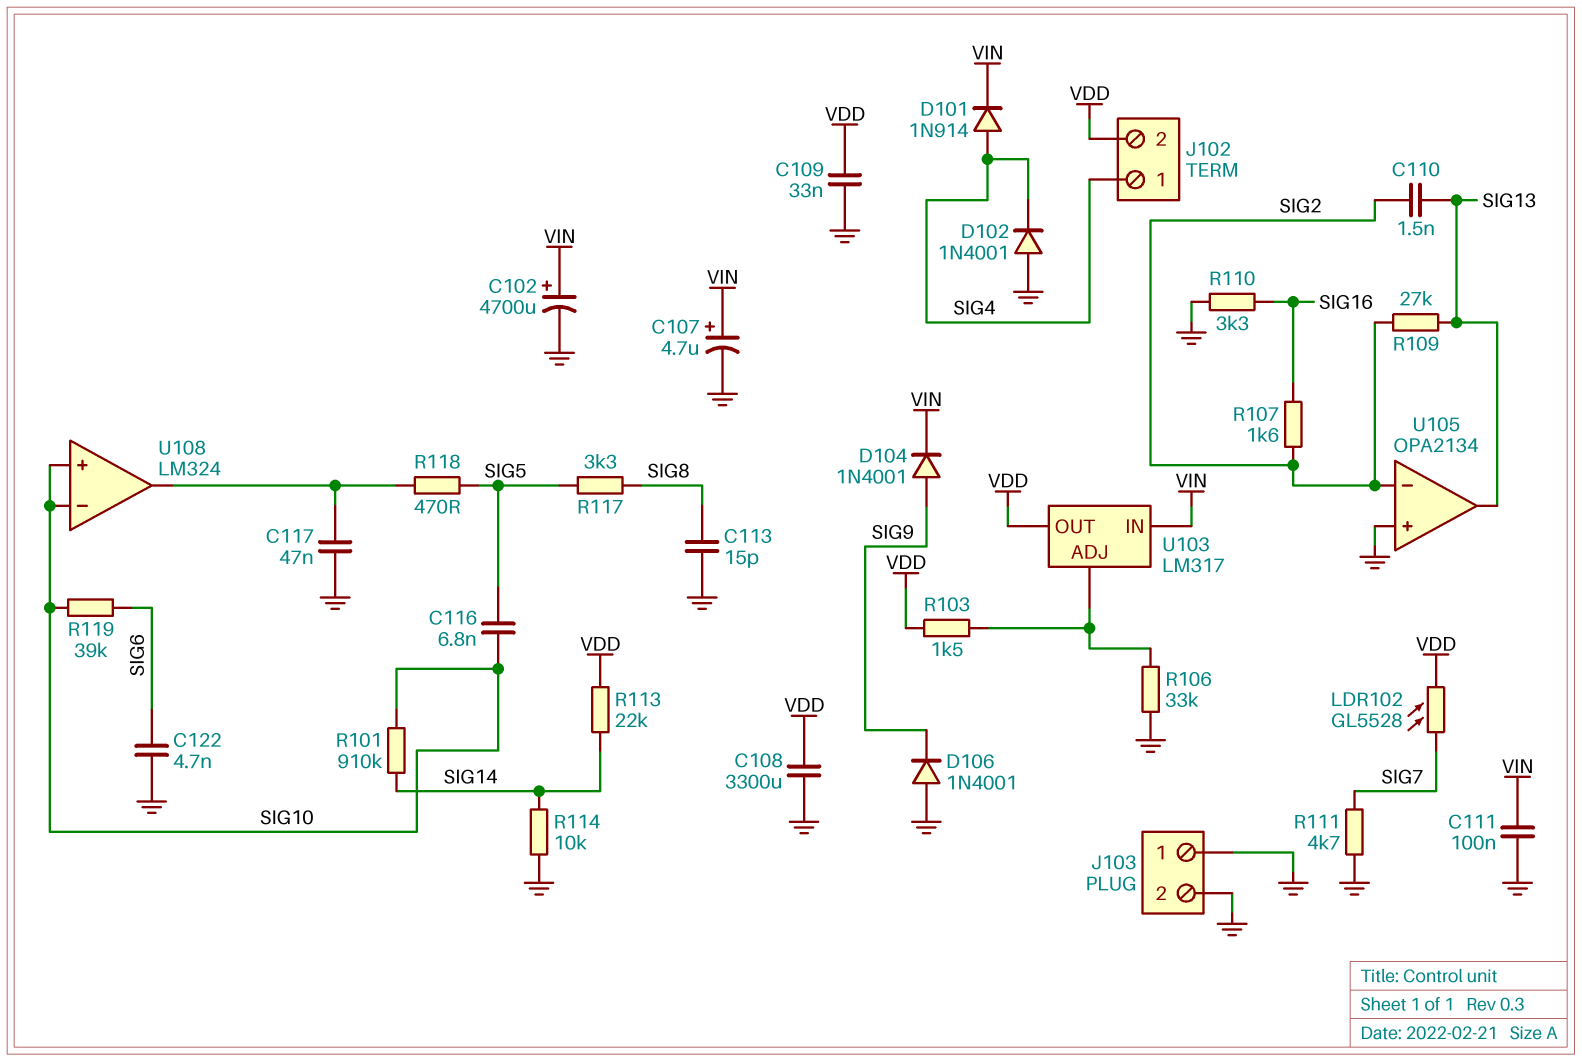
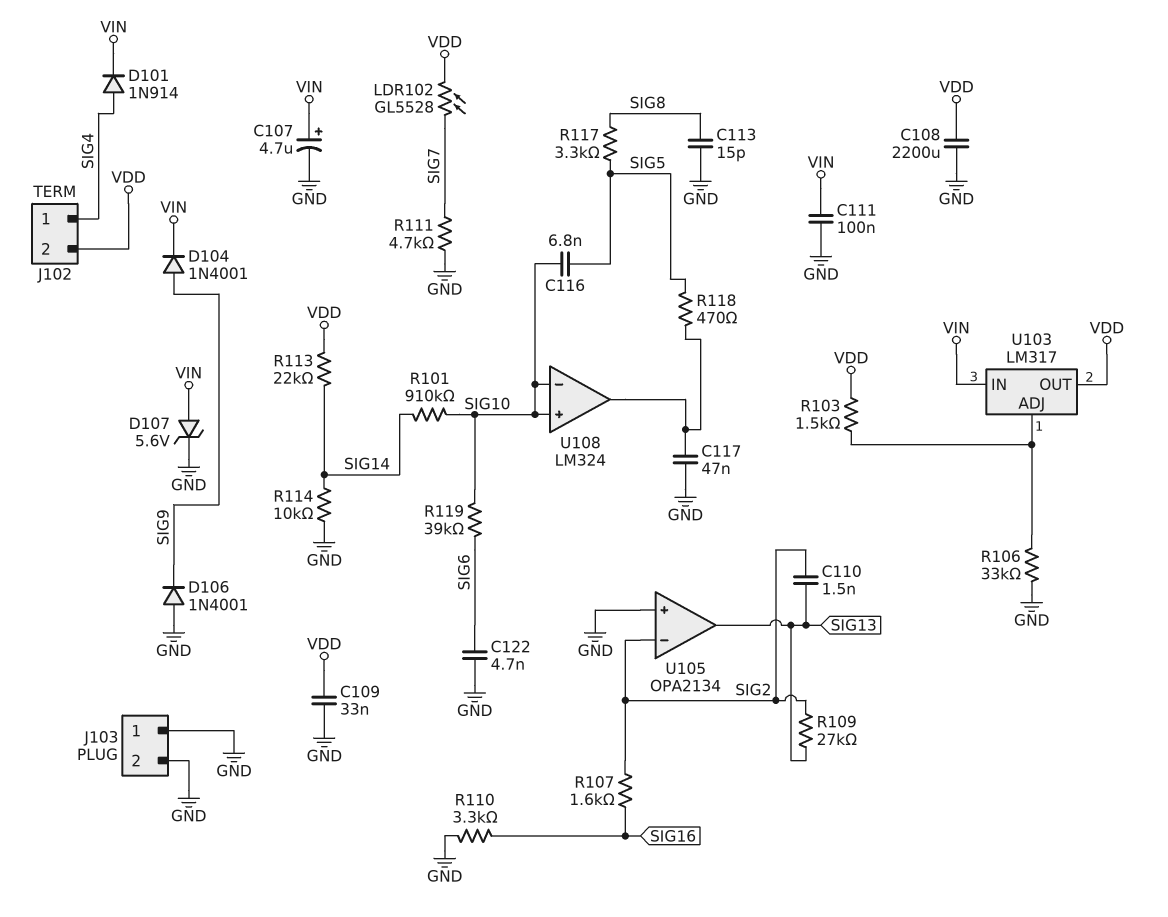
C102: 4700uF (plus VIN, minus GND) -> none
C108: 3300uF (GND, VDD) -> 2200uF (GND, VDD)
D102: diode 1N4001 (A GND, K SIG4) -> none
D107: none -> zener 5.6V (A VIN, K GND)

